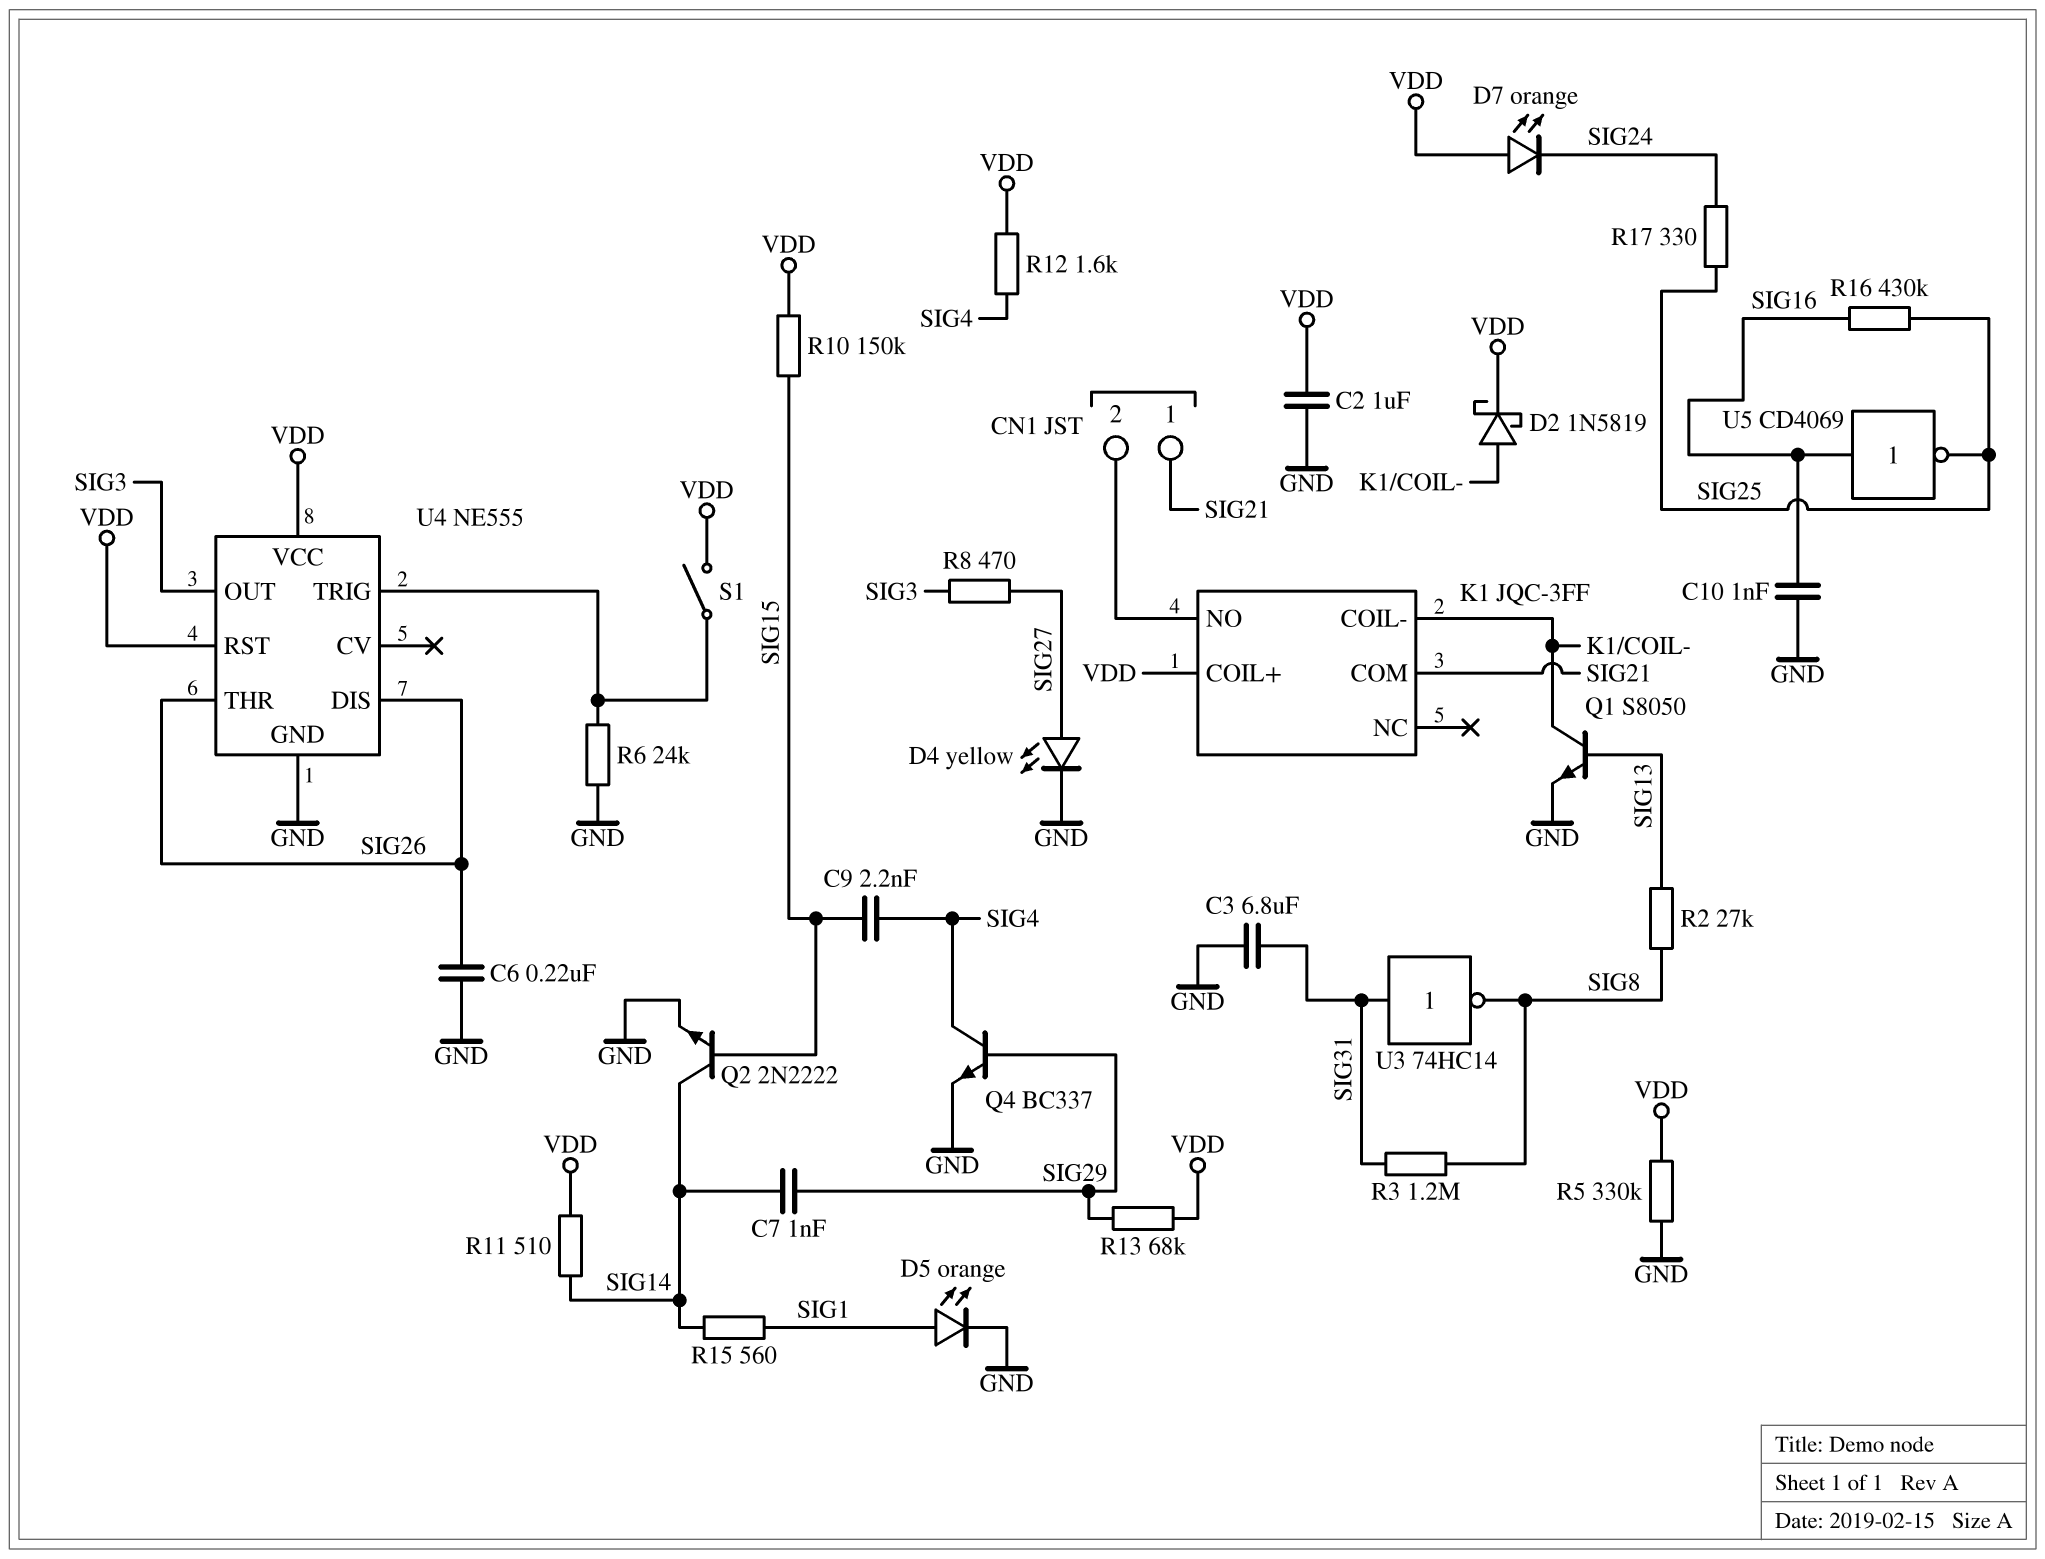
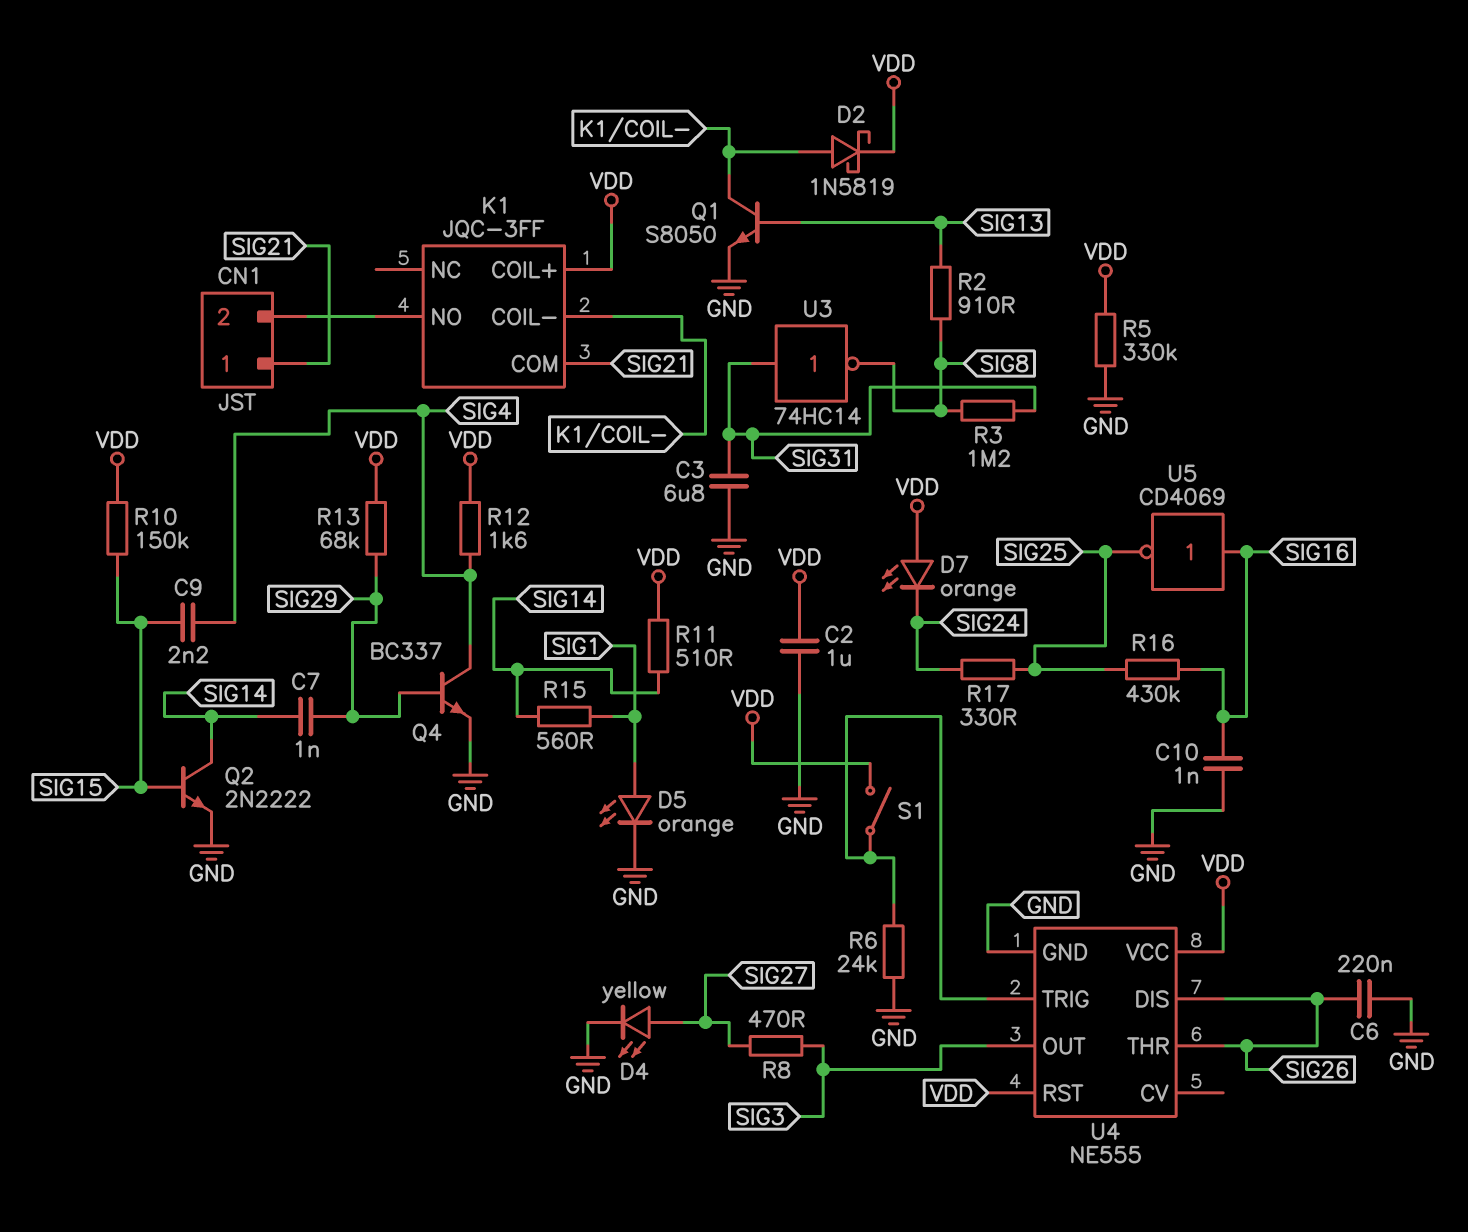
R2: 27k (SIG8, SIG13) -> 910 (SIG8, SIG13)

